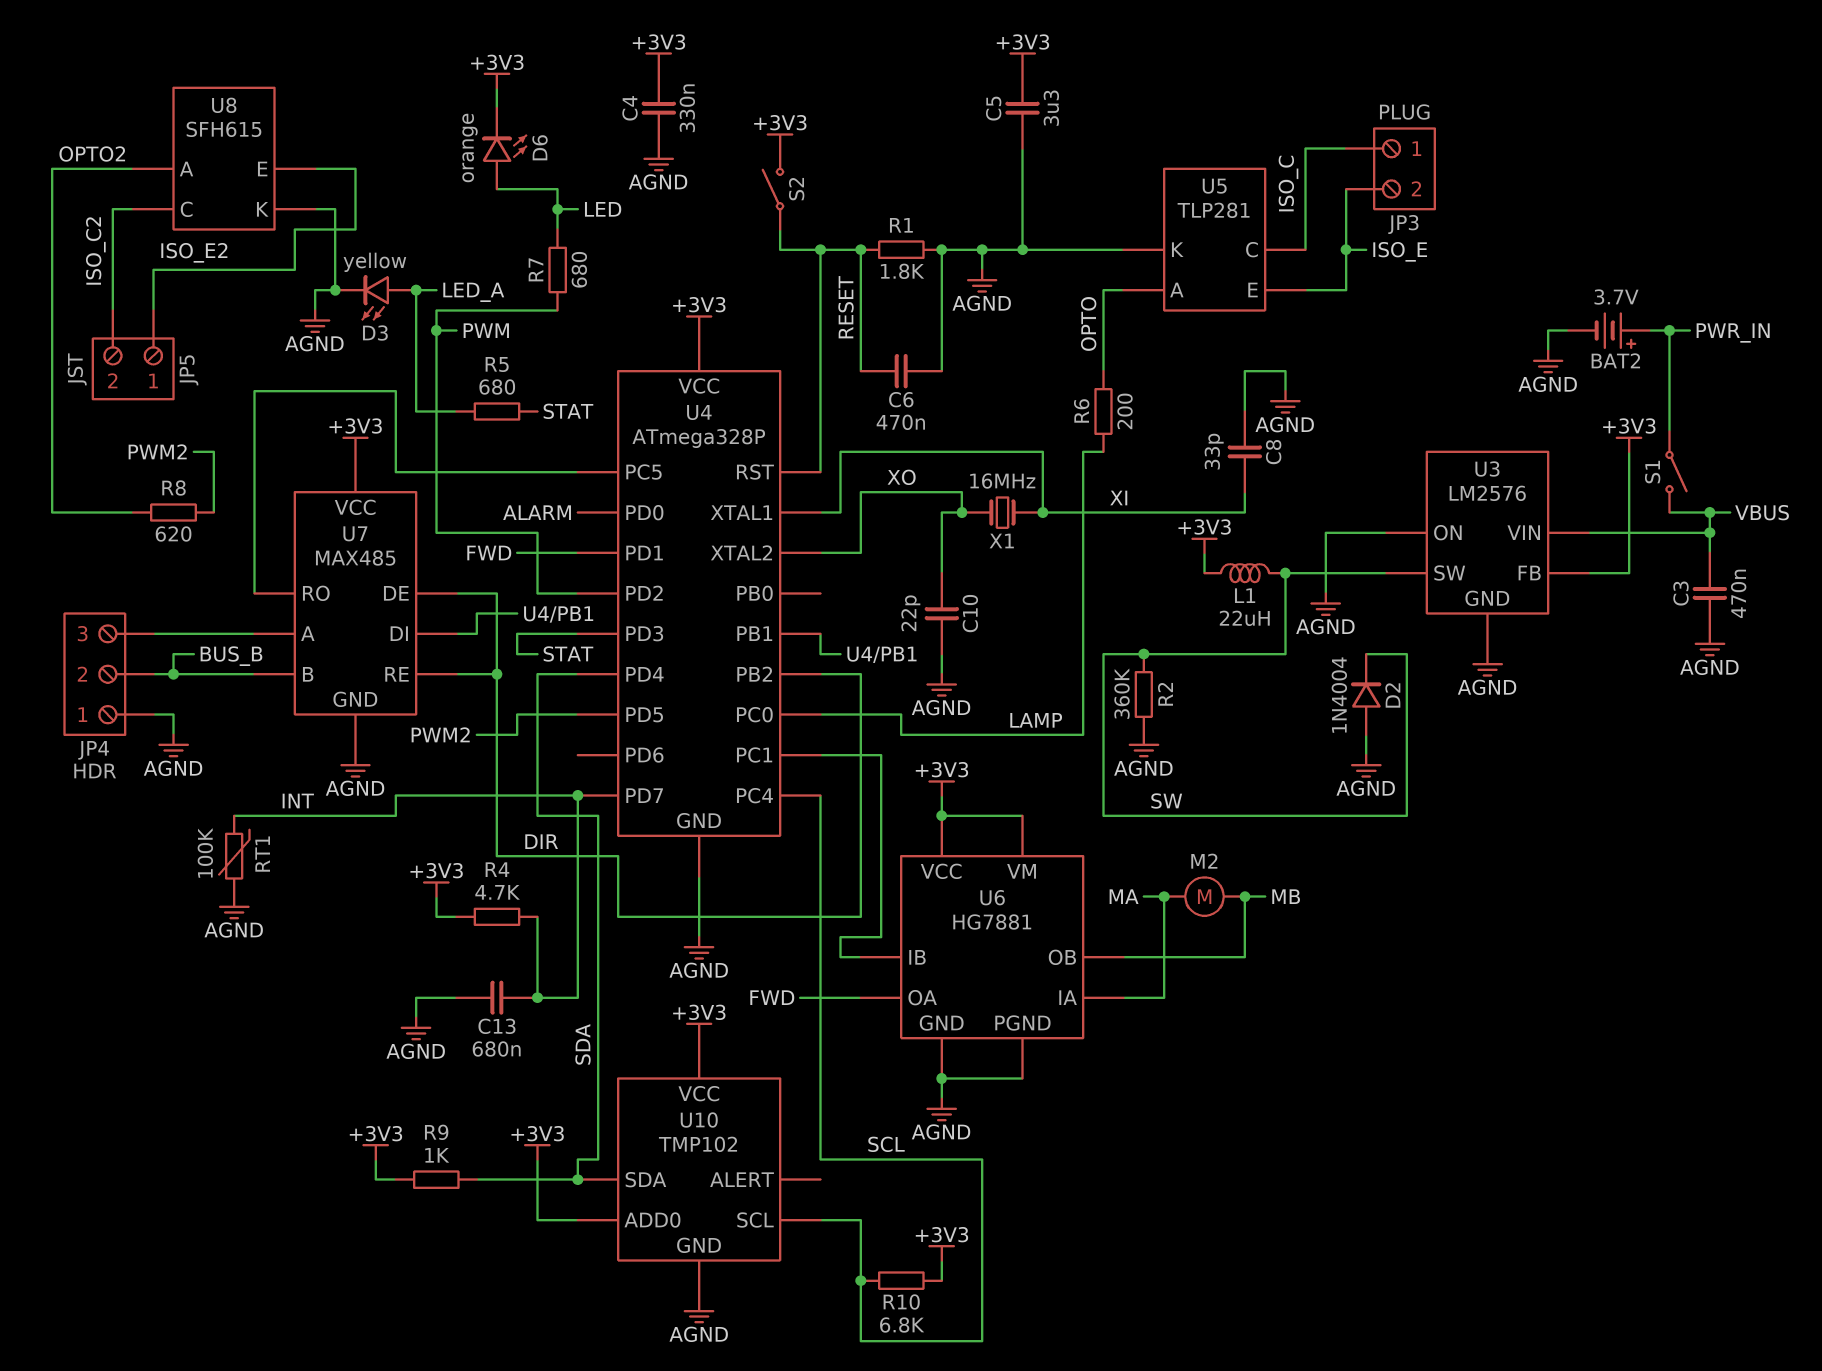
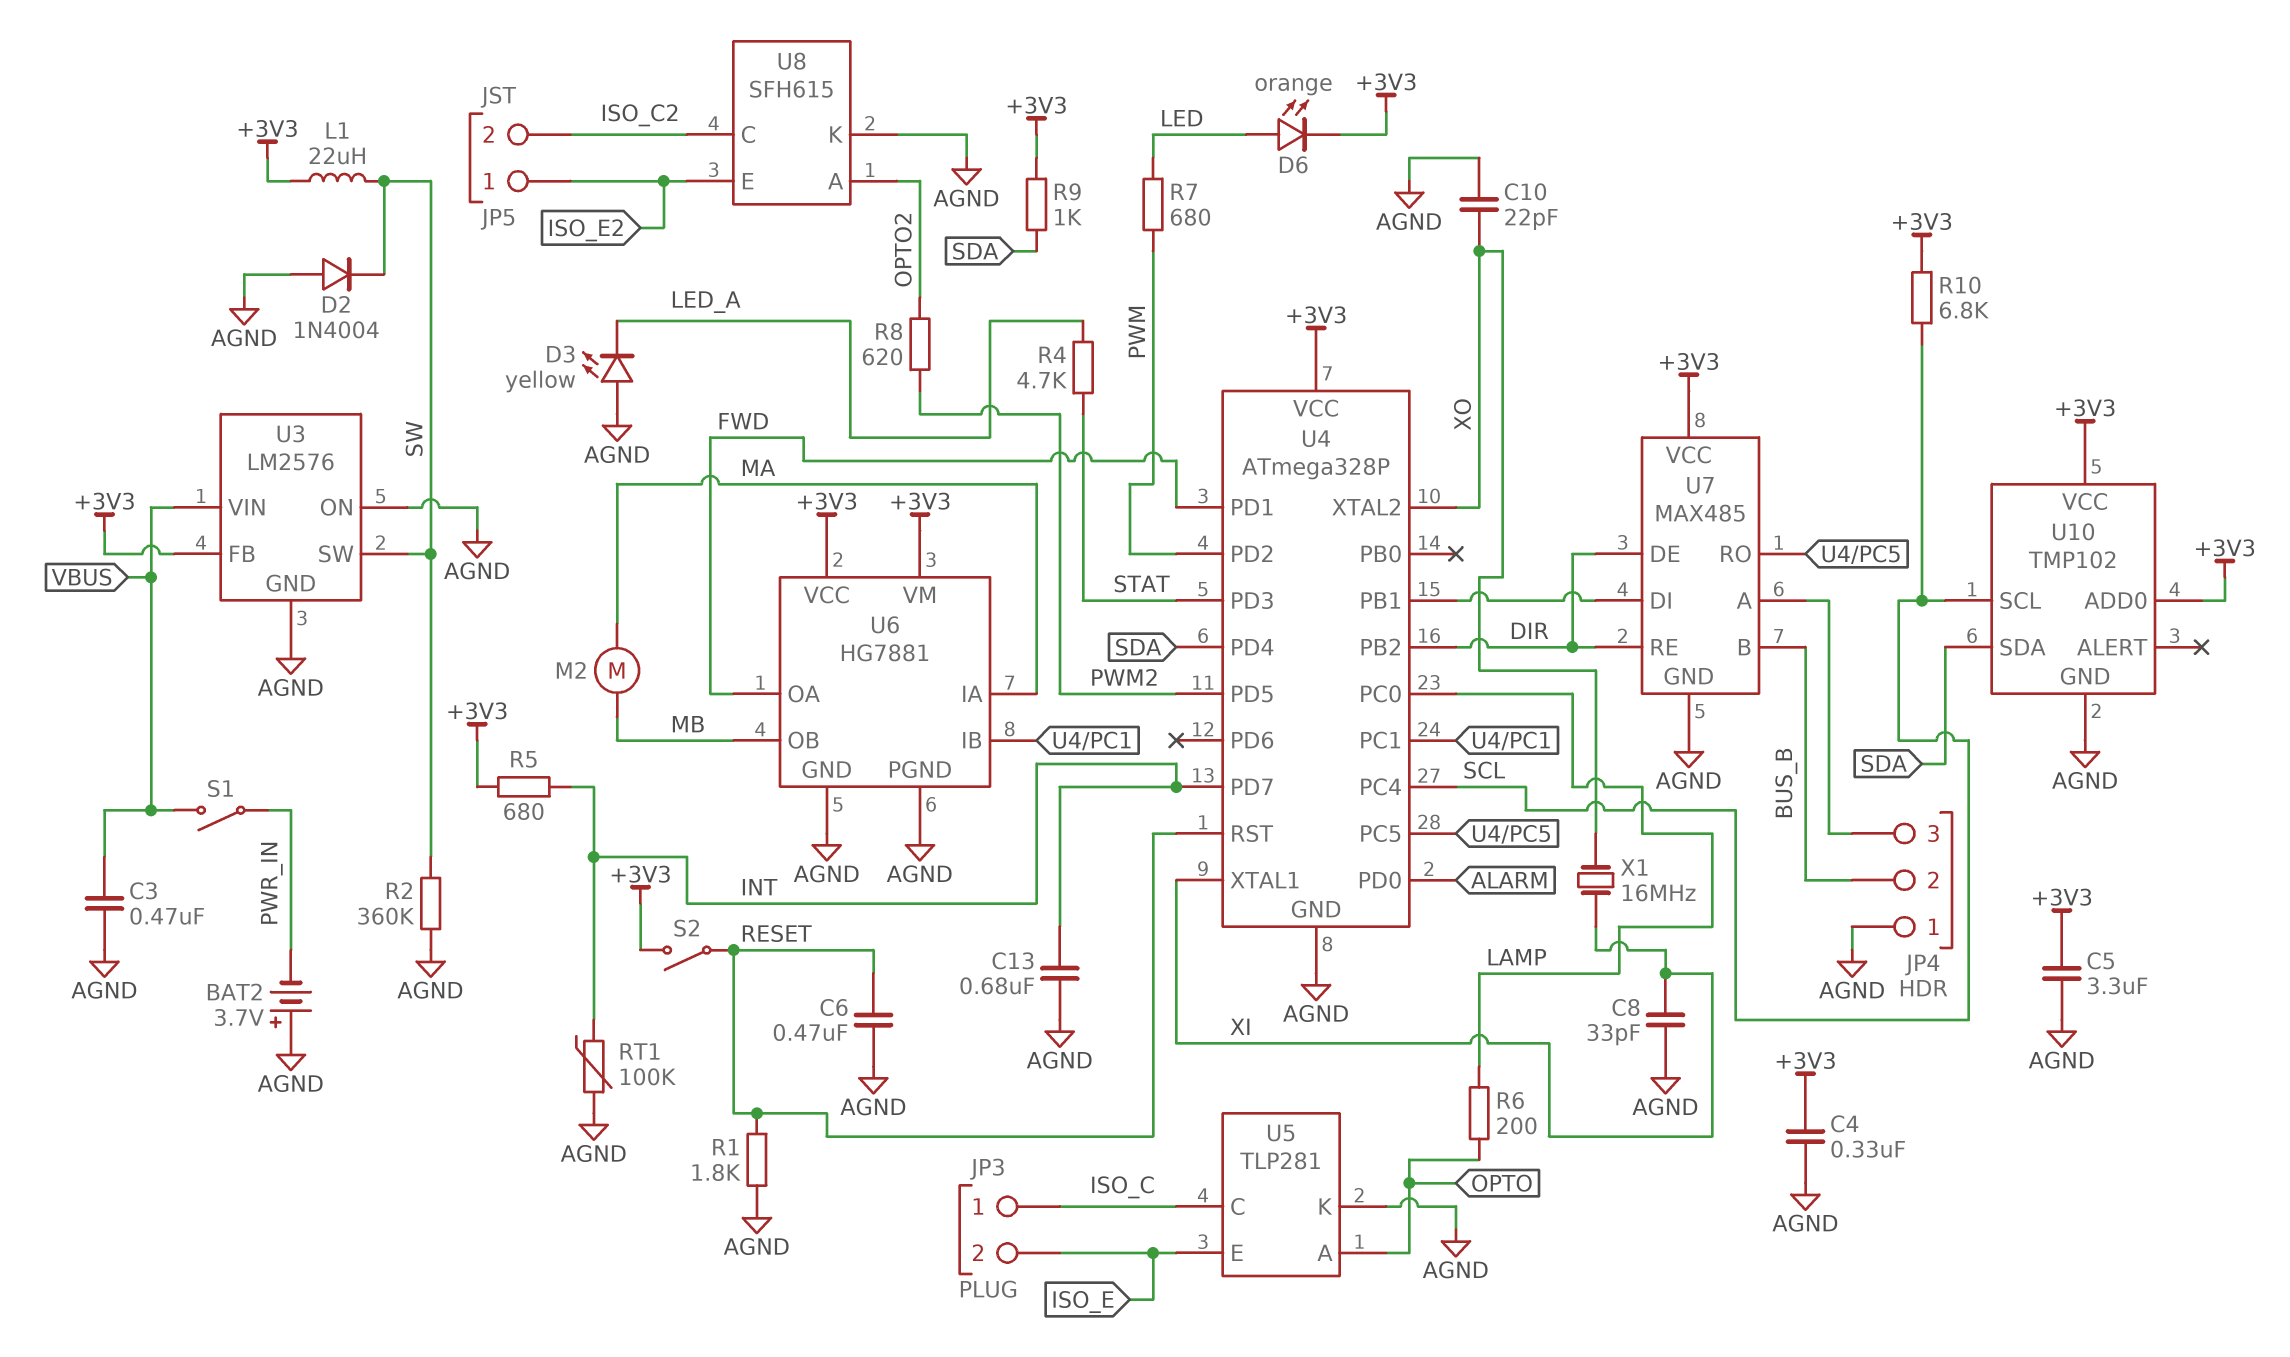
BAT2: 3.7V (plus PWR_IN, minus AGND) -> 3.7V (plus AGND, minus PWR_IN)
D3: LED yellow (A LED_A, K AGND) -> LED yellow (A AGND, K LED_A)
R4: 4.7k (+3V3, INT) -> 4.7k (LED_A, STAT)
R5: 680 (LED_A, STAT) -> 680 (+3V3, INT)

